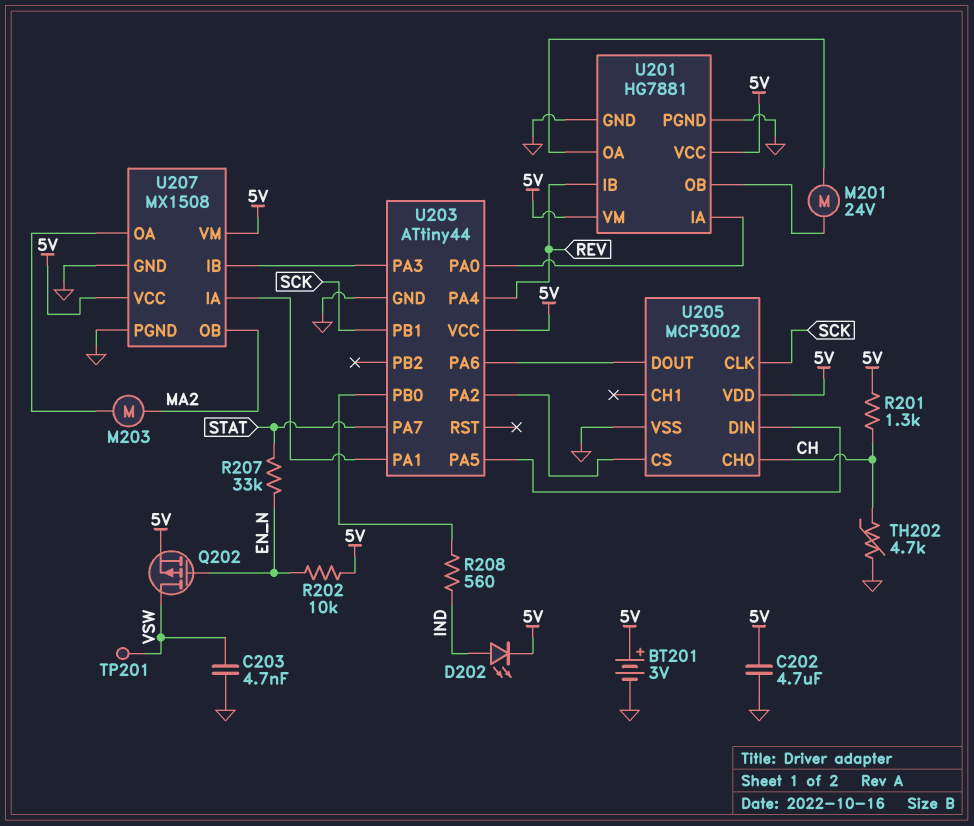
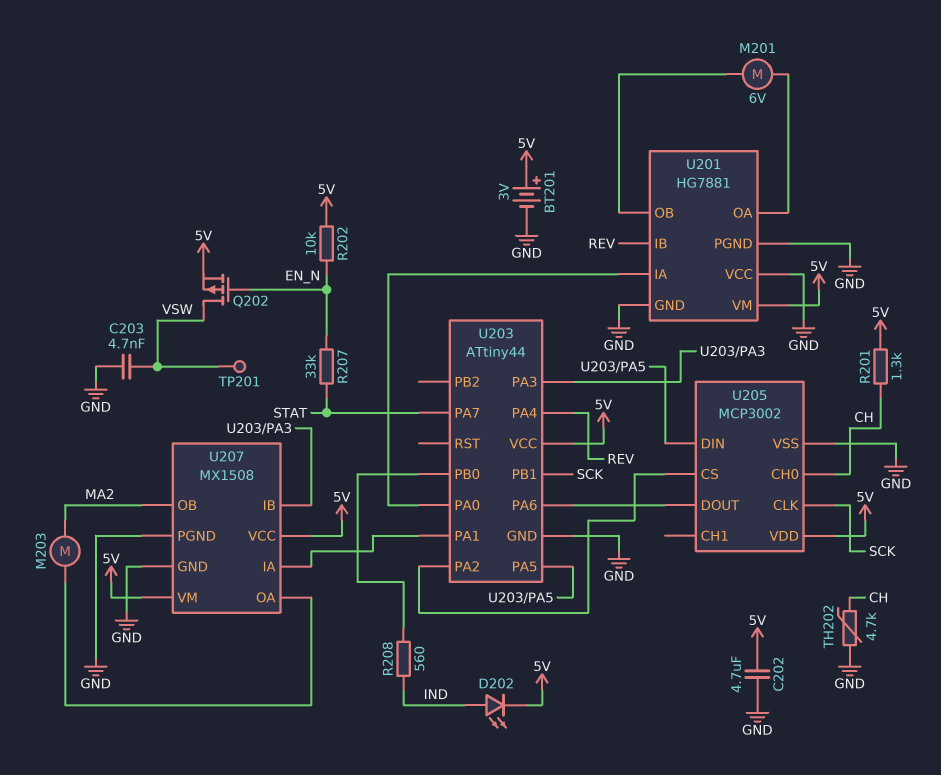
M201: motor 24V (U201/OA, U201/OB) -> motor 6V (U201/OA, U201/OB)
U201 pin VCC: 5V -> GND

